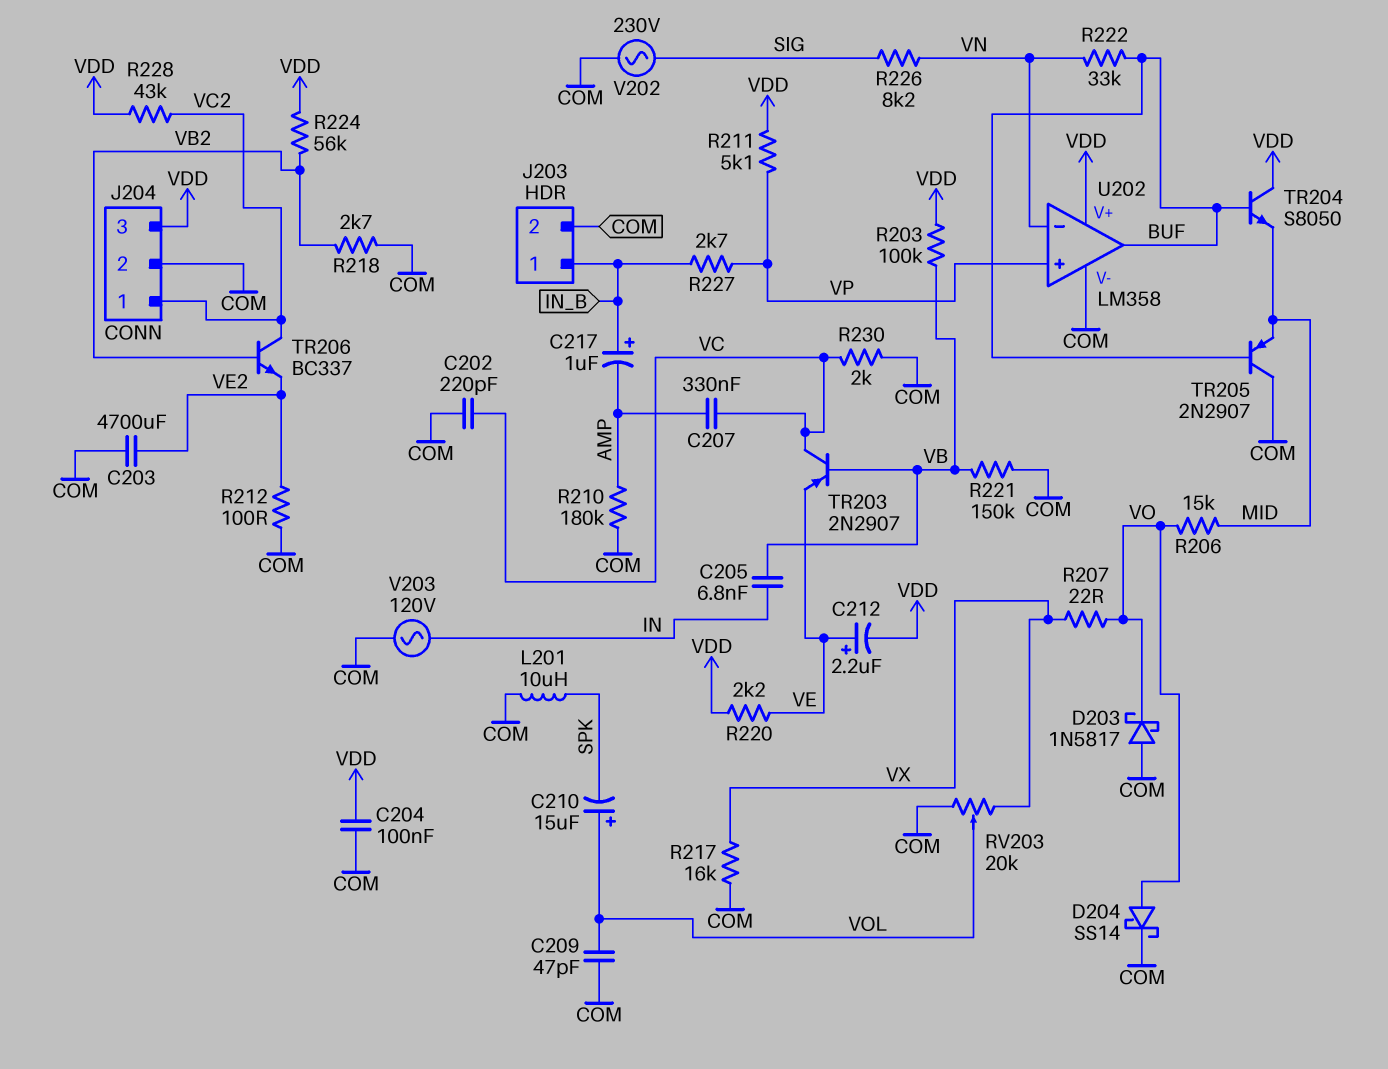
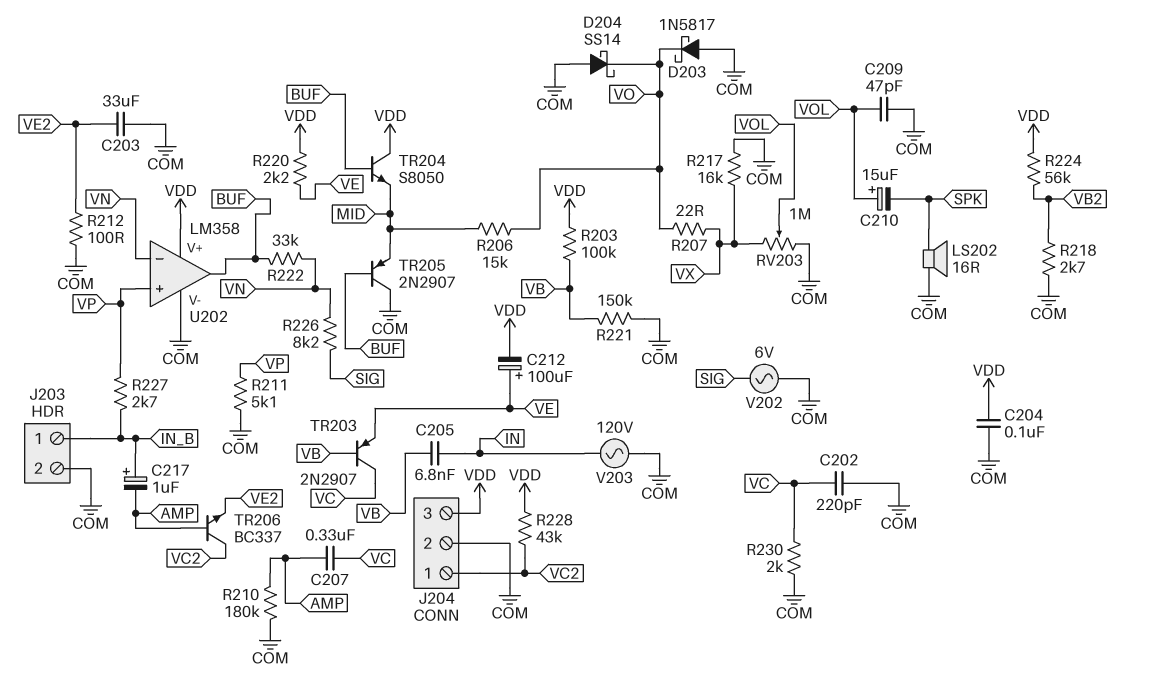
C203: 4700uF (COM, VE2) -> 33uF (COM, VE2)
C212: 2.2uF (plus VE, minus VDD) -> 100uF (plus VE, minus VDD)
D204: schottky SS14 (A VO, K COM) -> schottky SS14 (A COM, K VO)
L201: 10uH (COM, SPK) -> none
LS202: none -> speaker 16R (COM, SPK)
R211: 5.1k (VDD, VP) -> 5.1k (COM, VP)
RV203: 20k (COM, VX, wiper VOL) -> 1M (COM, VX, wiper VOL)
TR206: NPN BC337 (B VB2, C VC2, E VE2) -> NPN BC337 (B AMP, C VC2, E VE2)
V202: AC 230V (COM, SIG) -> AC 6V (COM, SIG)

